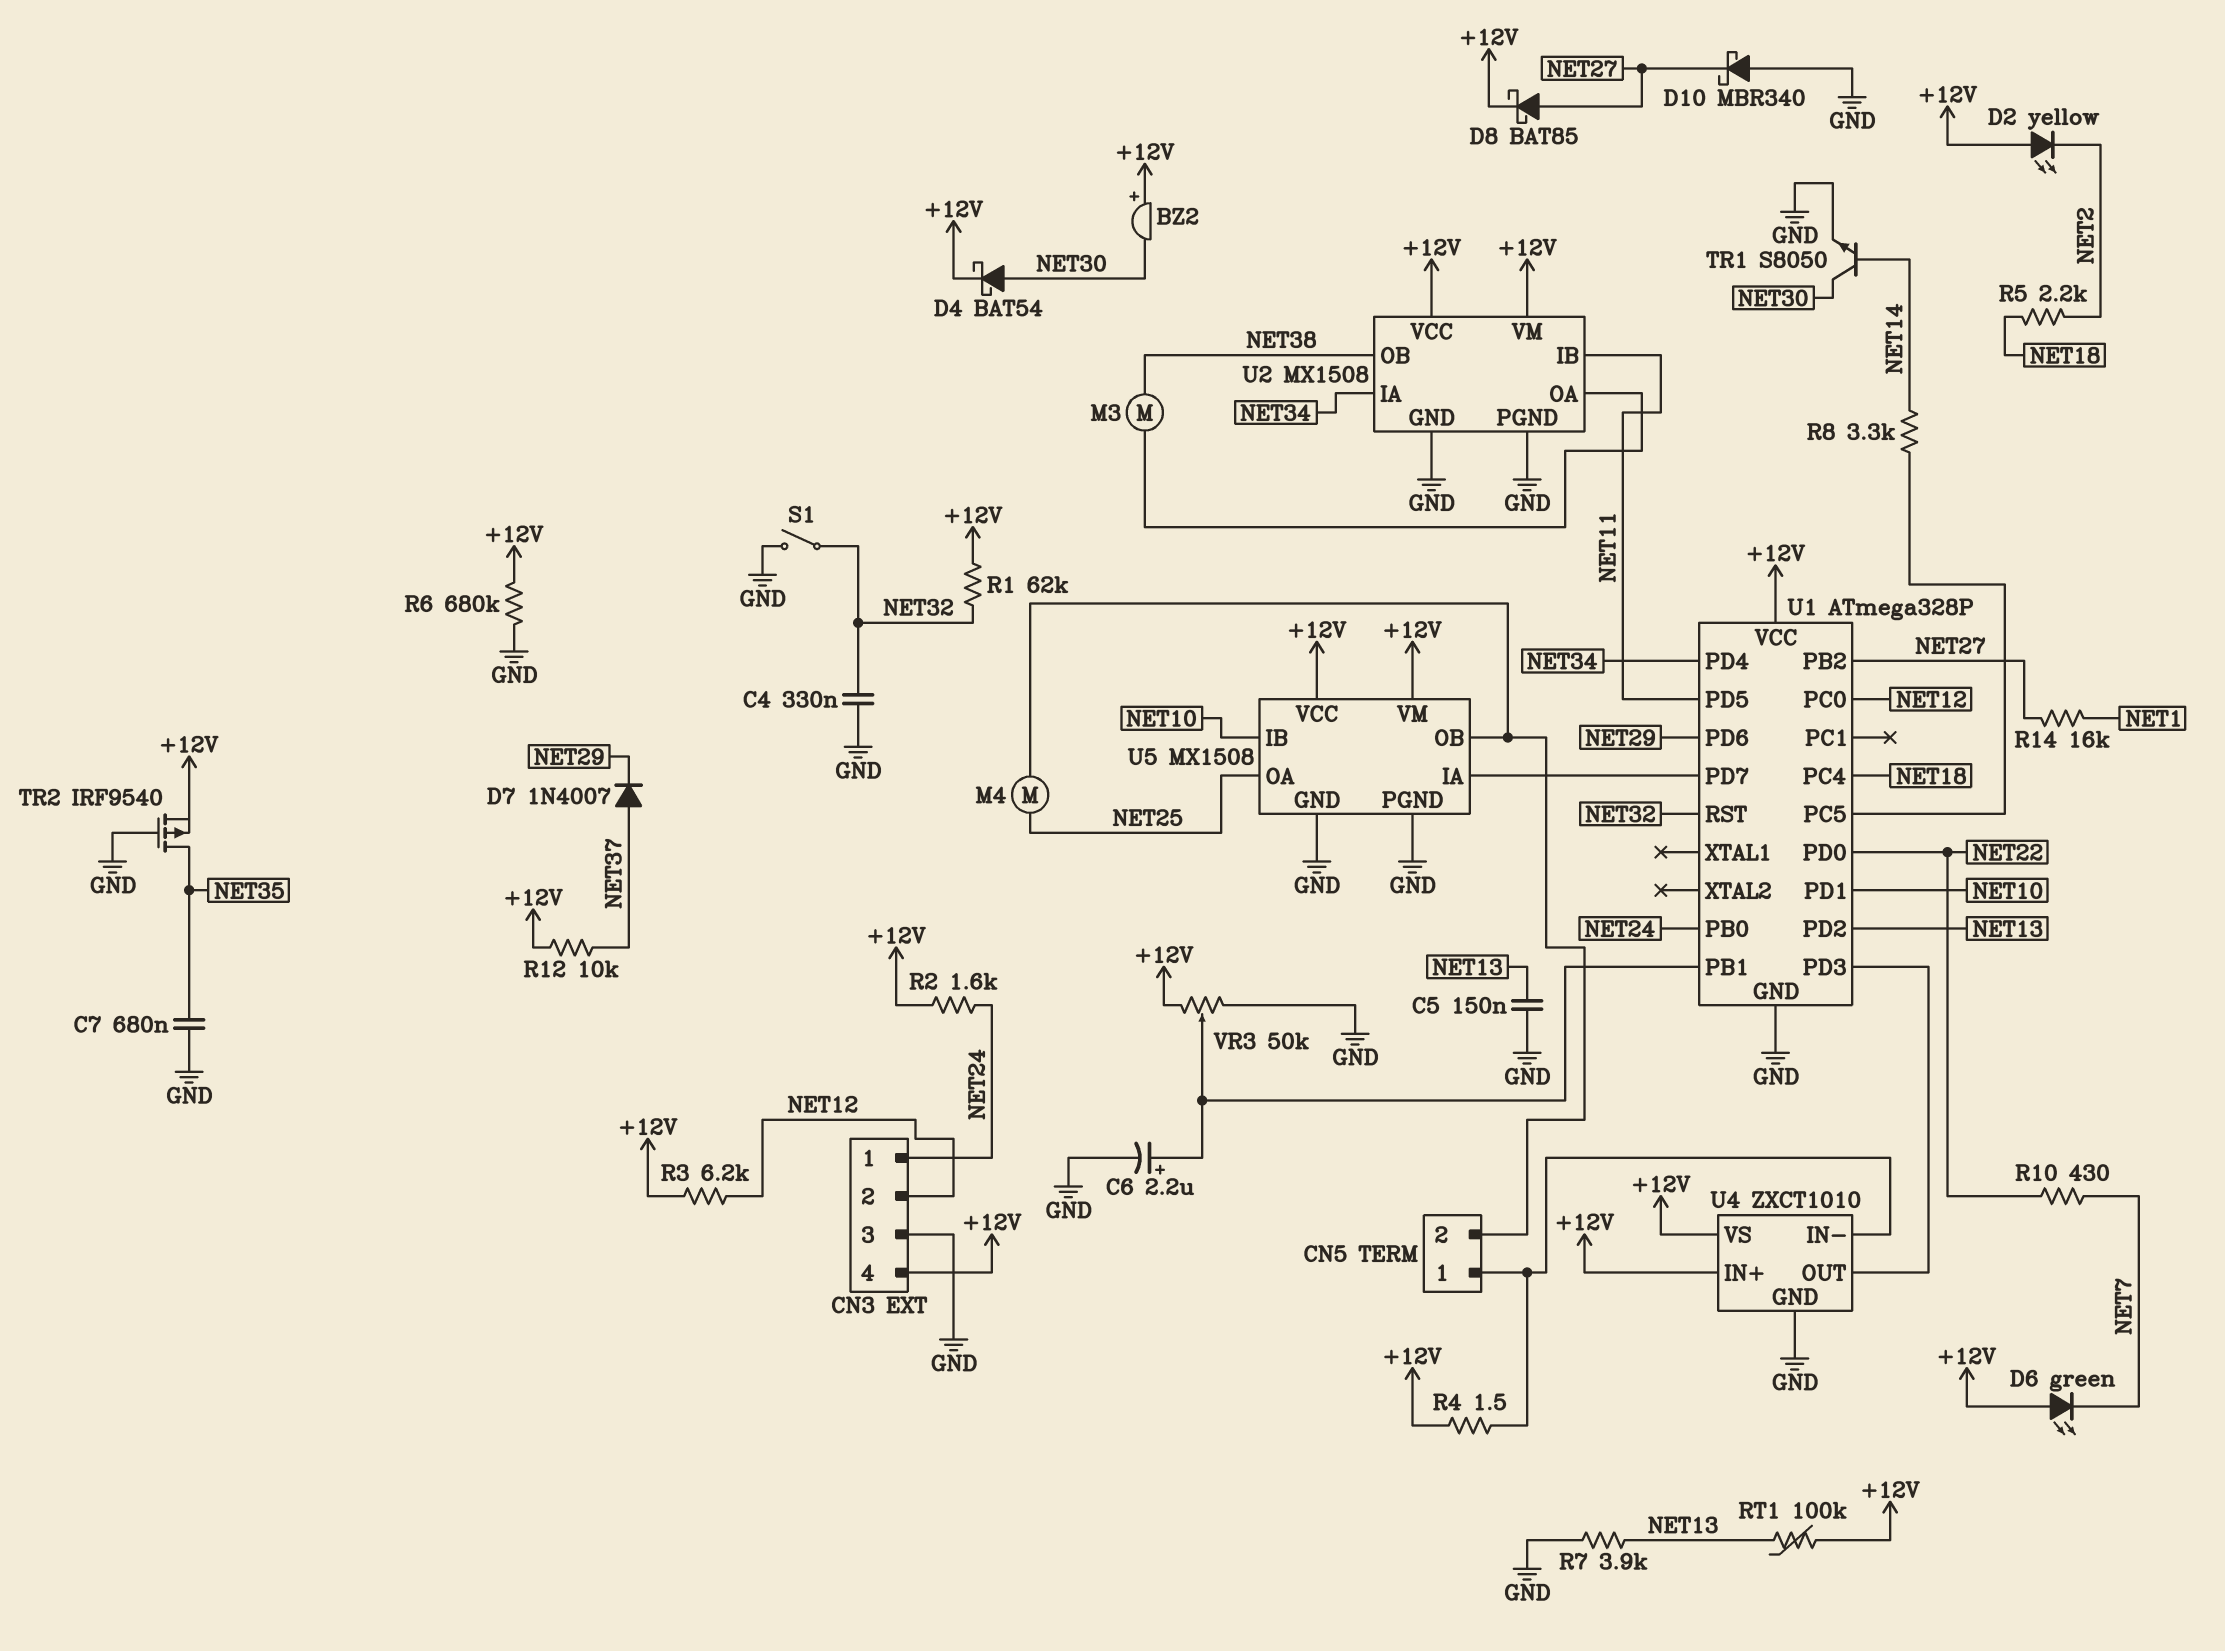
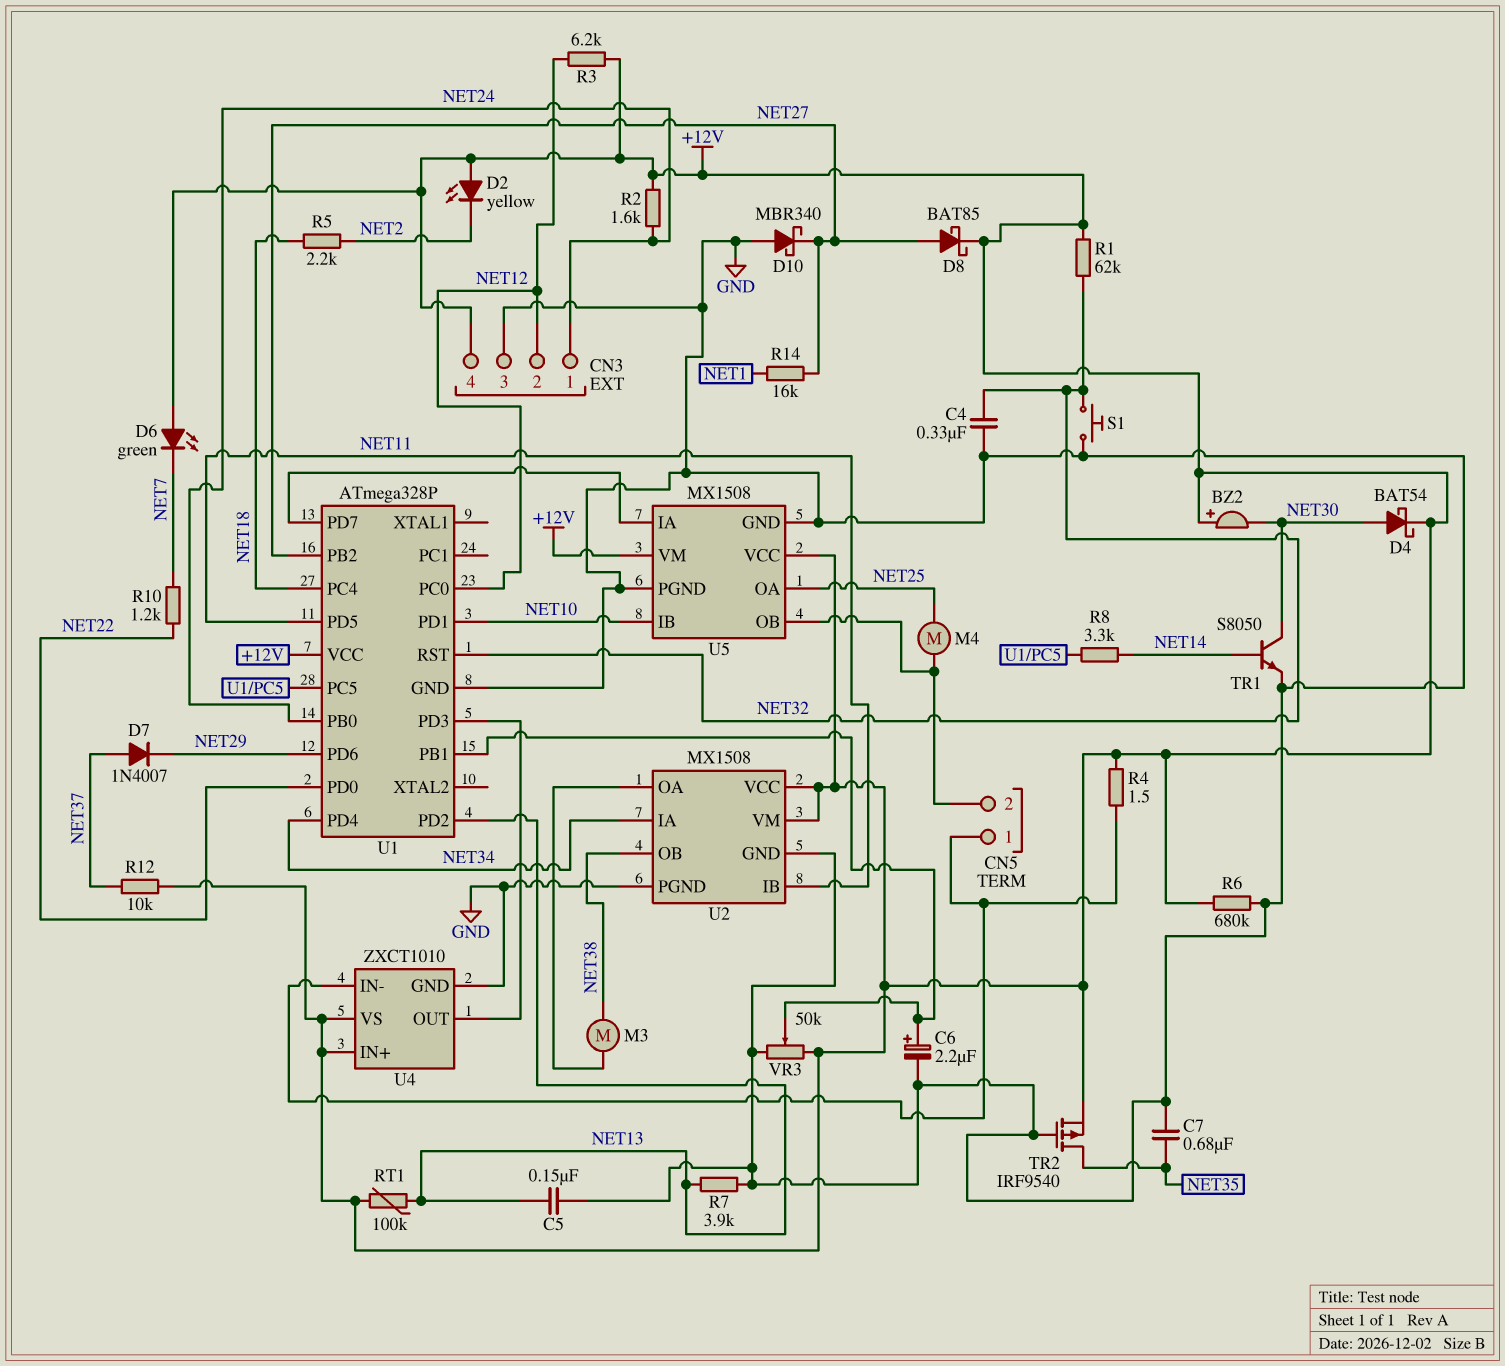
R10: 430 (NET7, NET22) -> 1.2k (NET7, NET22)
S1: switch (GND, NET32) -> button (GND, NET32)

